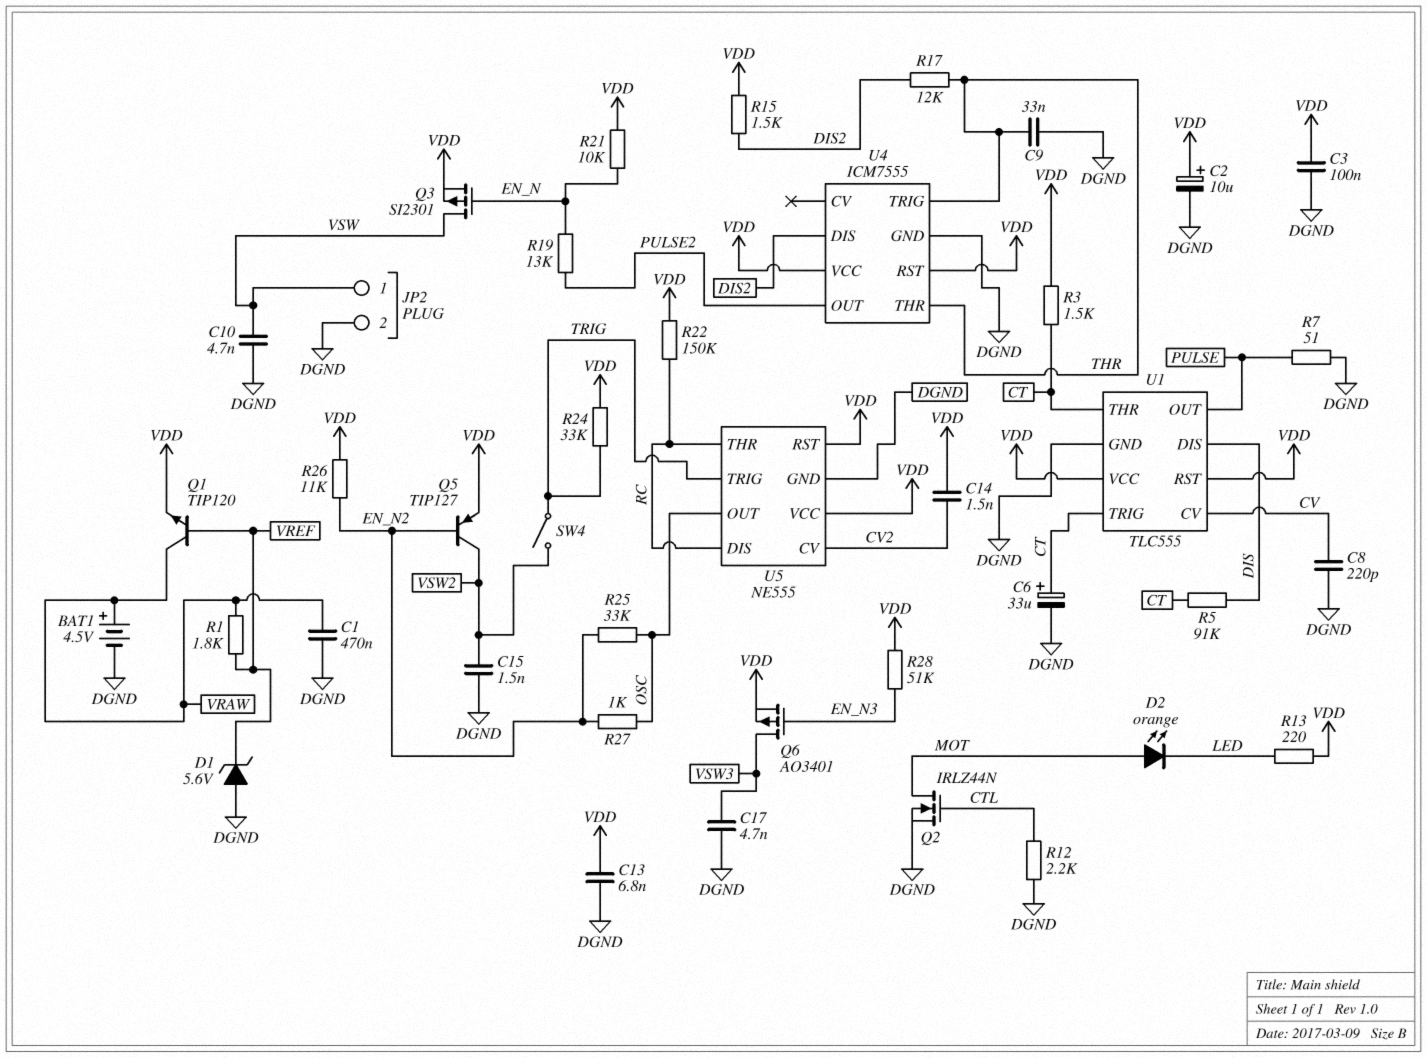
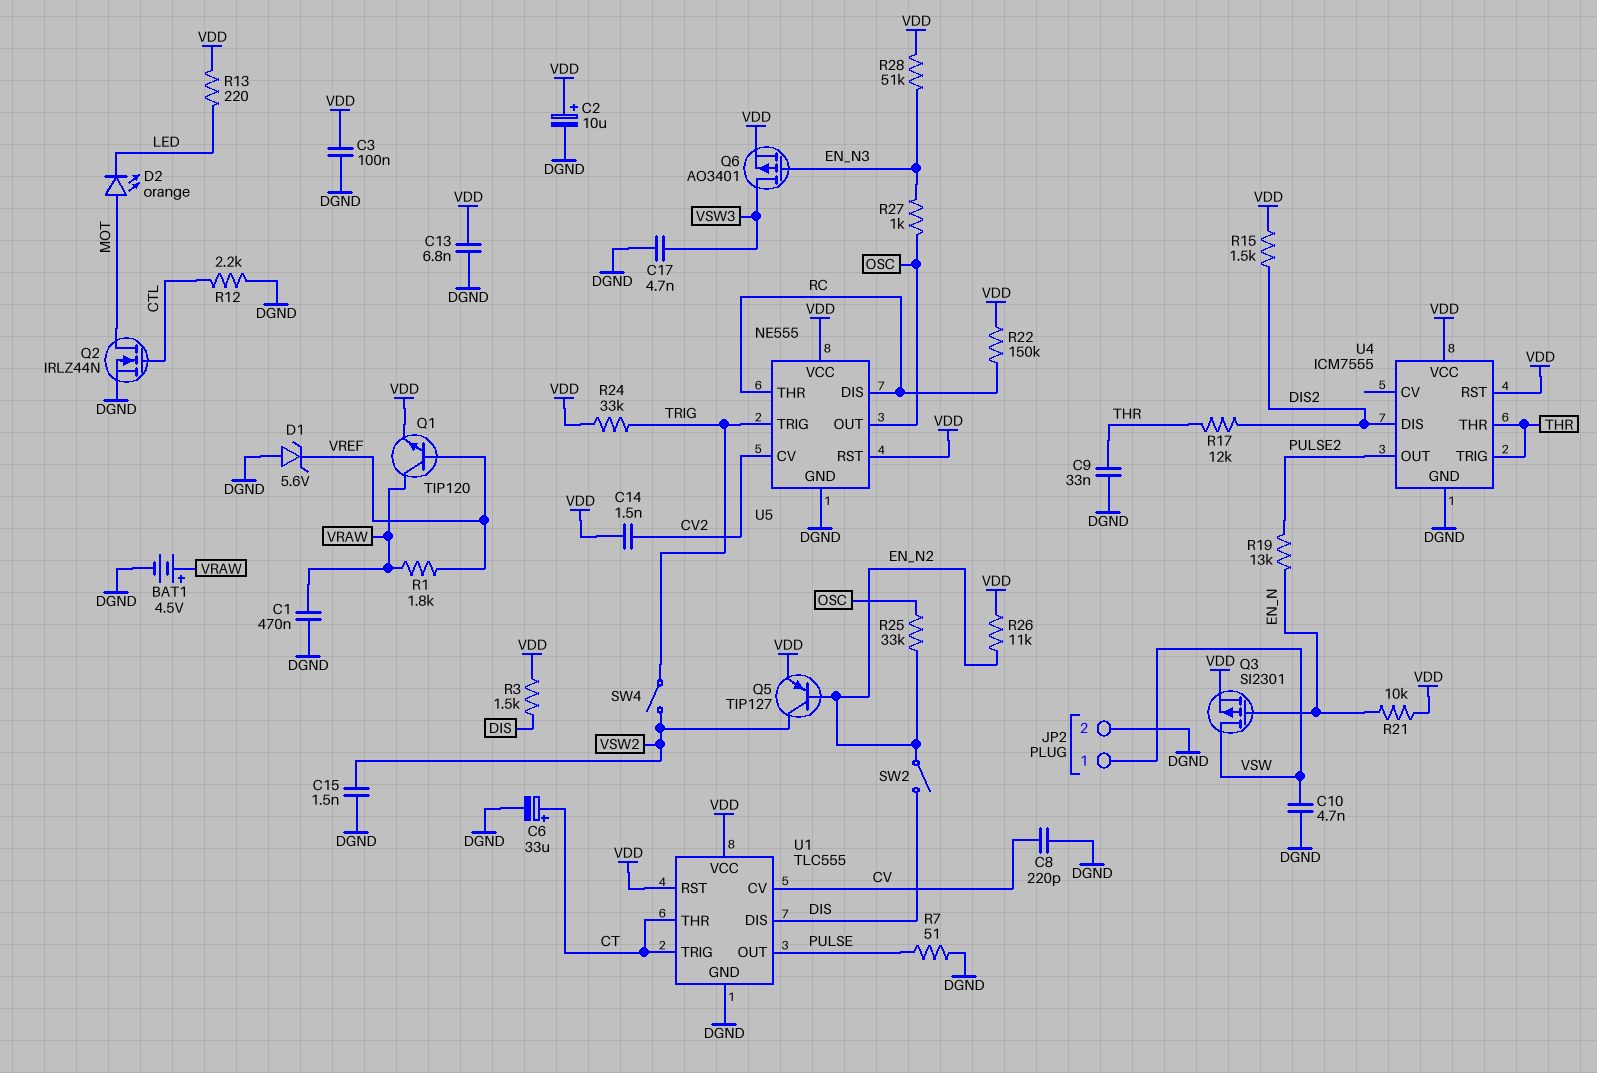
R3: 1.5k (CT, VDD) -> 1.5k (DIS, VDD)
R5: 91k (CT, DIS) -> none
R27: 1k (EN_N2, OSC) -> 1k (EN_N3, OSC)
SW2: none -> switch (DIS, EN_N2)

